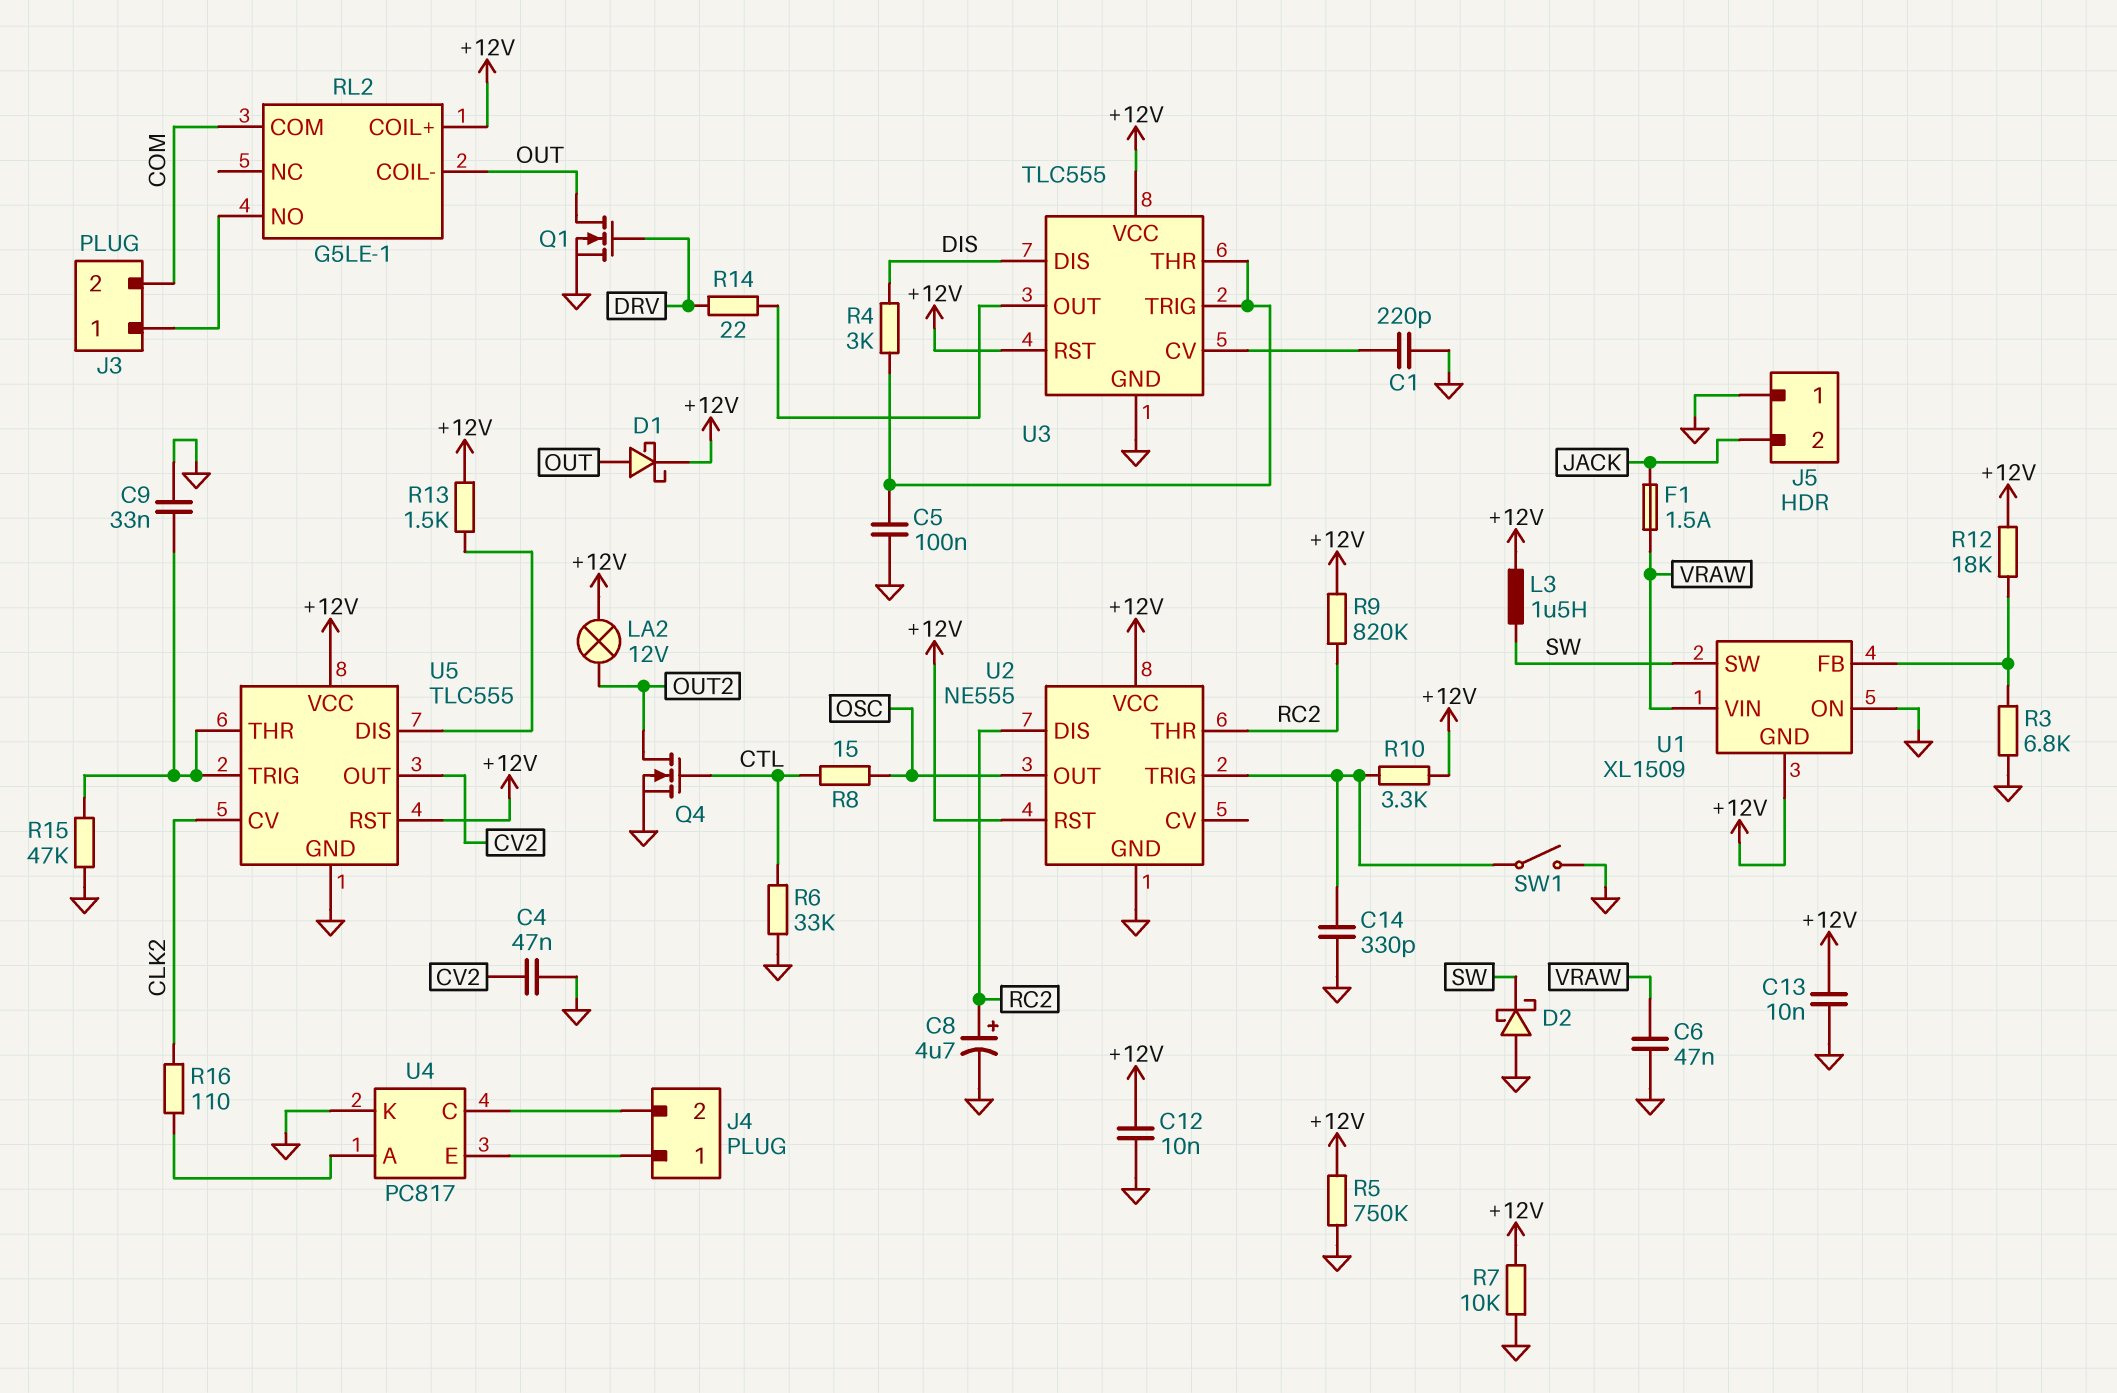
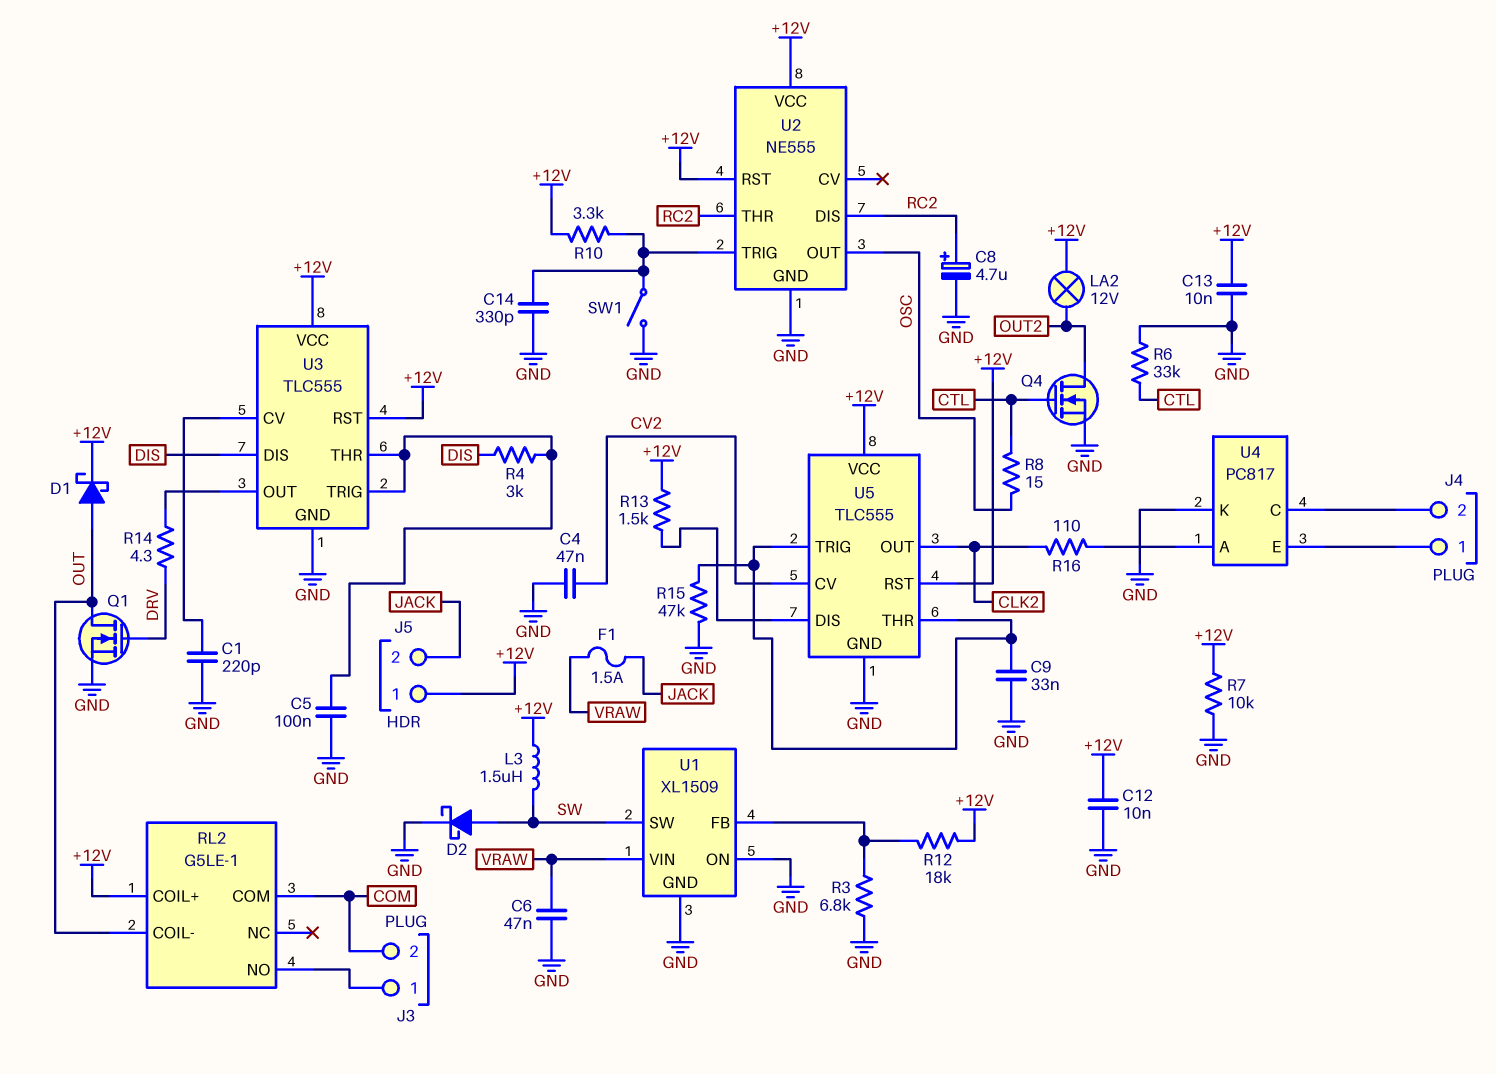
D2: schottky (A GND, K SW) -> schottky (A SW, K GND)
J5 pin 1: GND -> +12V
R5: 750k (+12V, GND) -> none
R9: 820k (+12V, RC2) -> none
R14: 22 (DRV, U3/OUT) -> 4.3 (DRV, U3/OUT)
U1 pin GND: +12V -> GND
U5 pin CV: CLK2 -> CV2
U5 pin OUT: CV2 -> CLK2

